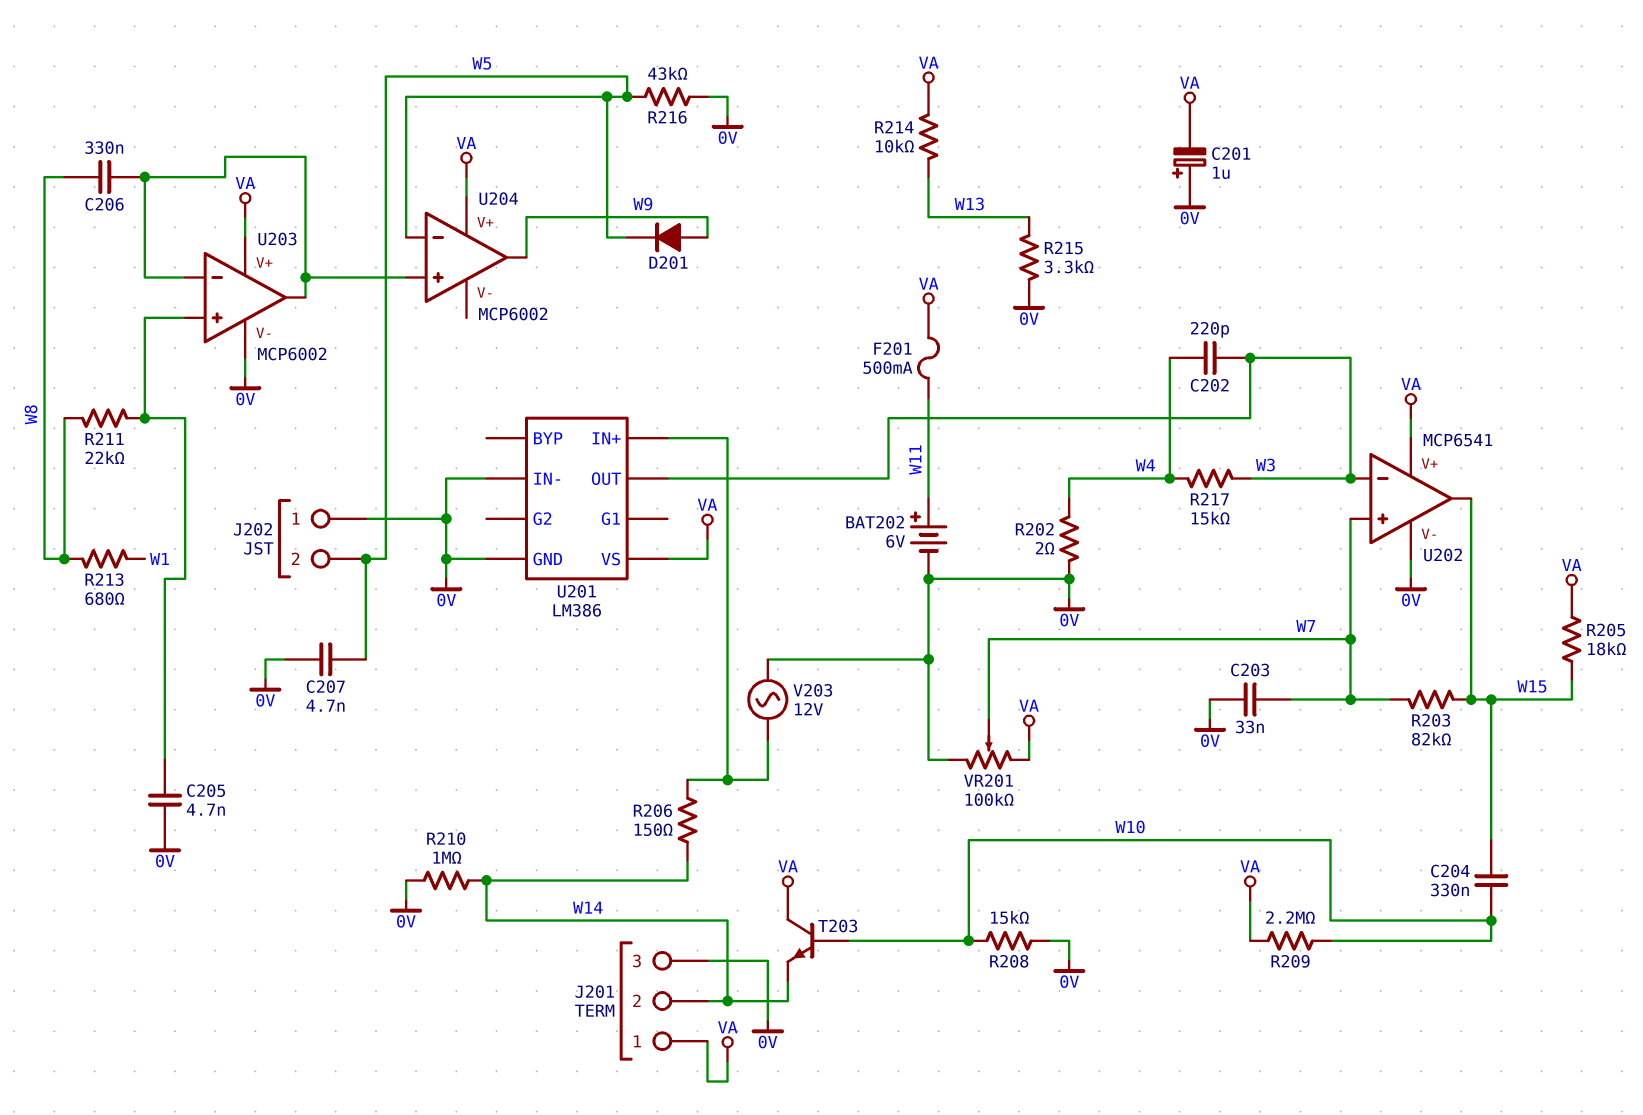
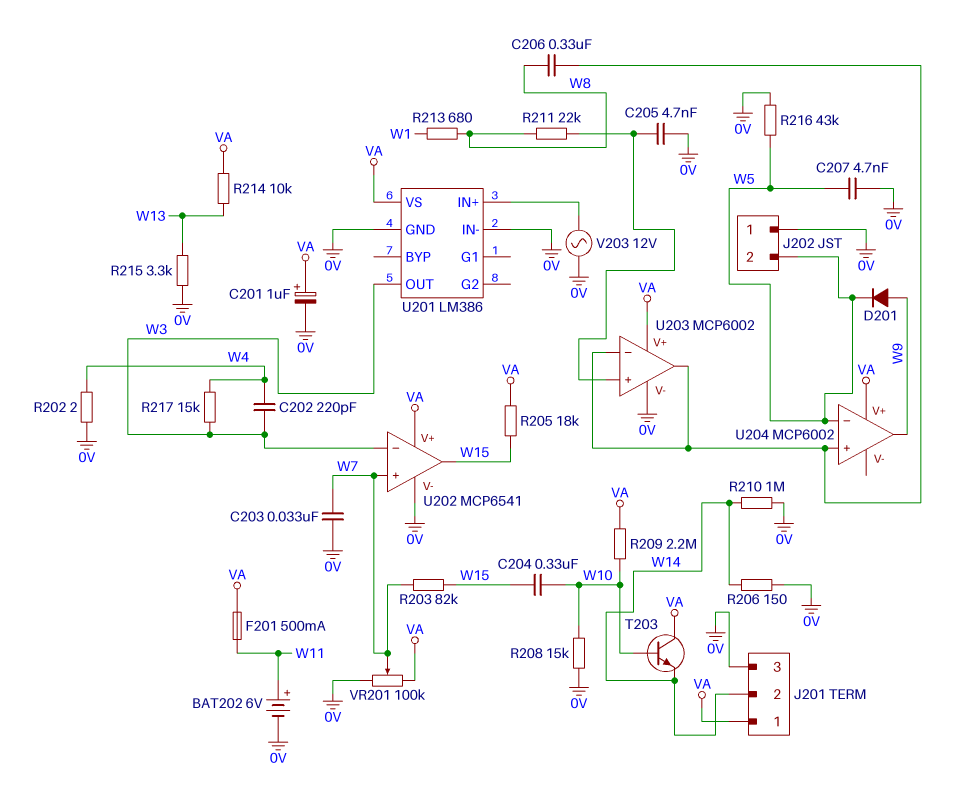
C201: 1uF (plus 0V, minus VA) -> 1uF (plus VA, minus 0V)
R206: 150 (U201/IN+, W14) -> 150 (0V, W14)

